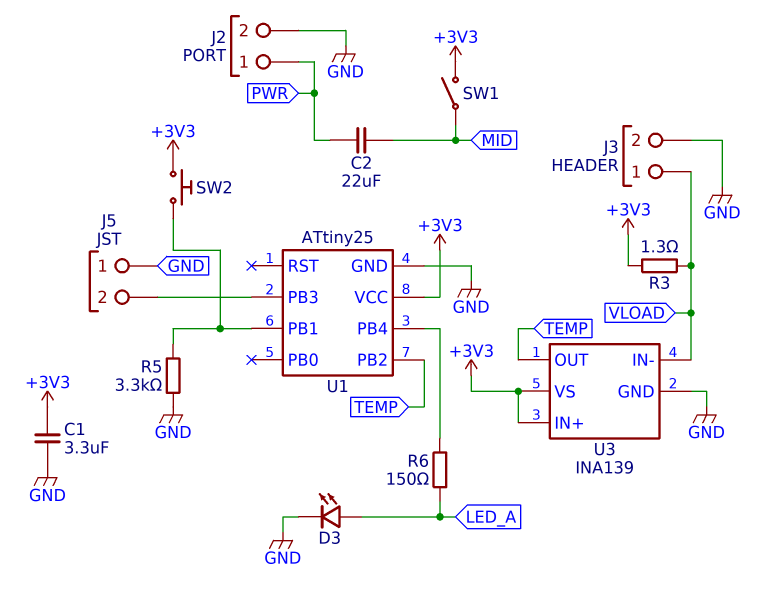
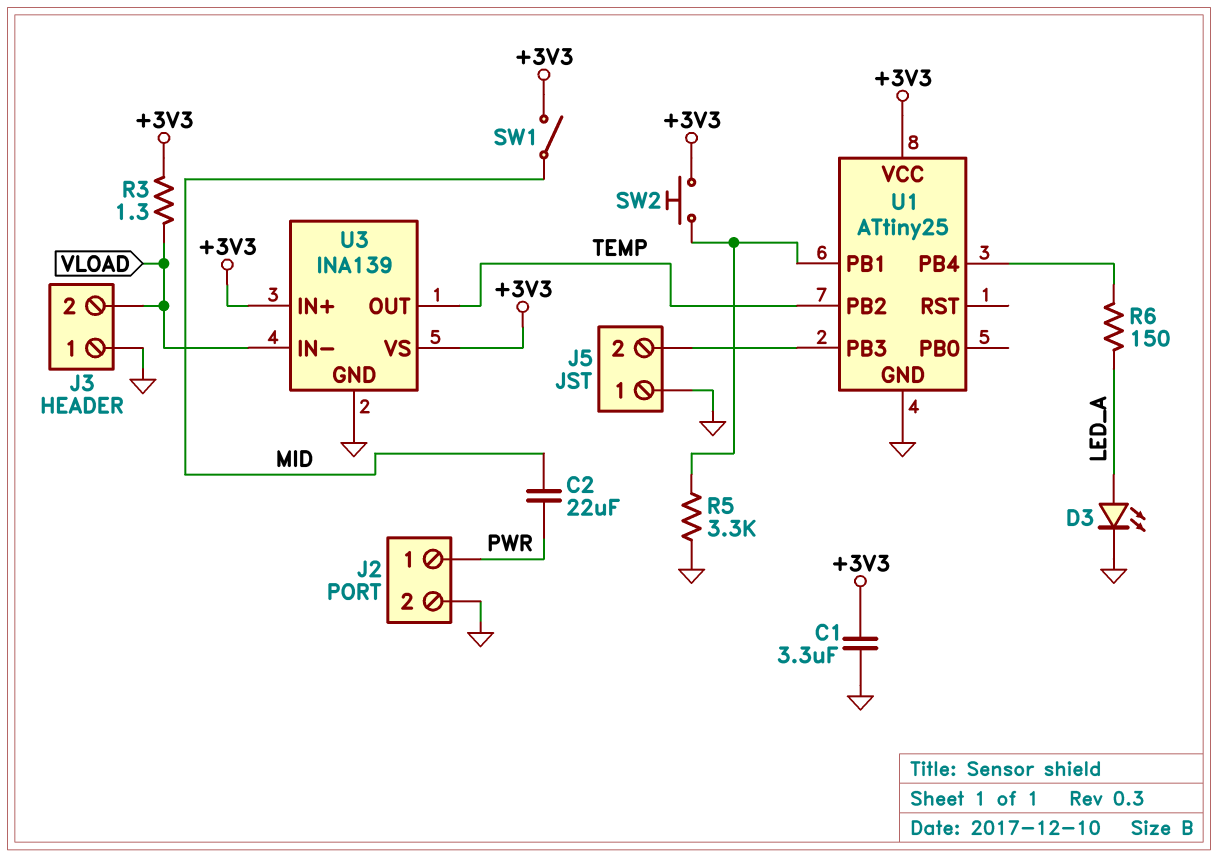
J3 pin 1: VLOAD -> GND
J3 pin 2: GND -> VLOAD

